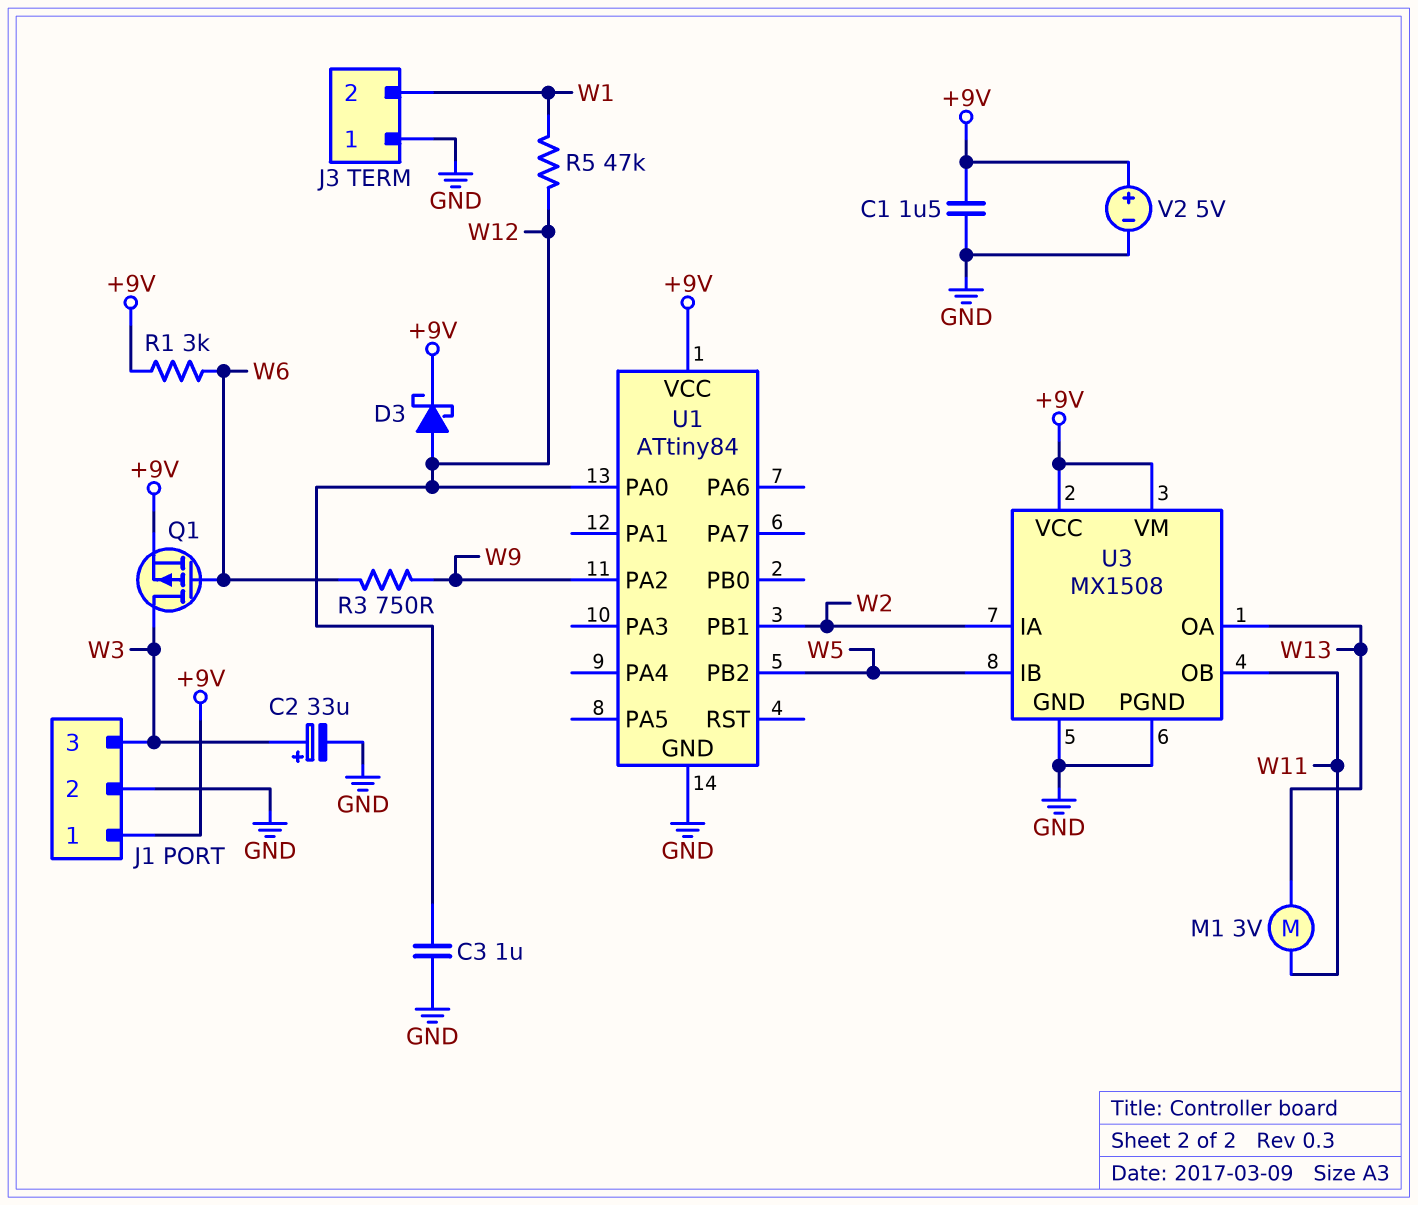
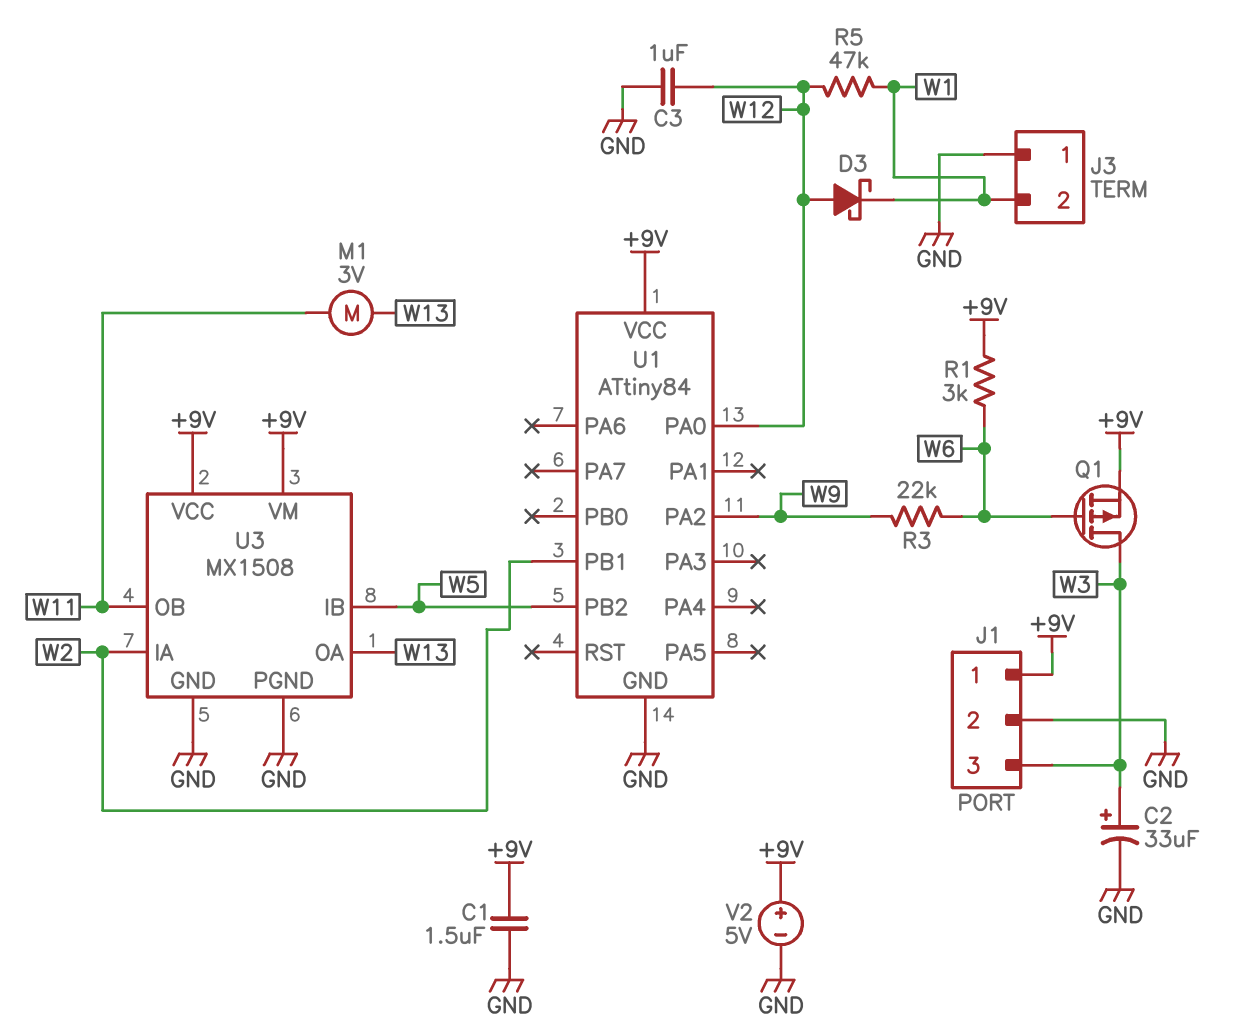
D3: schottky (A W12, K +9V) -> schottky (A W12, K W1)
R3: 750 (W6, W9) -> 22k (W6, W9)

